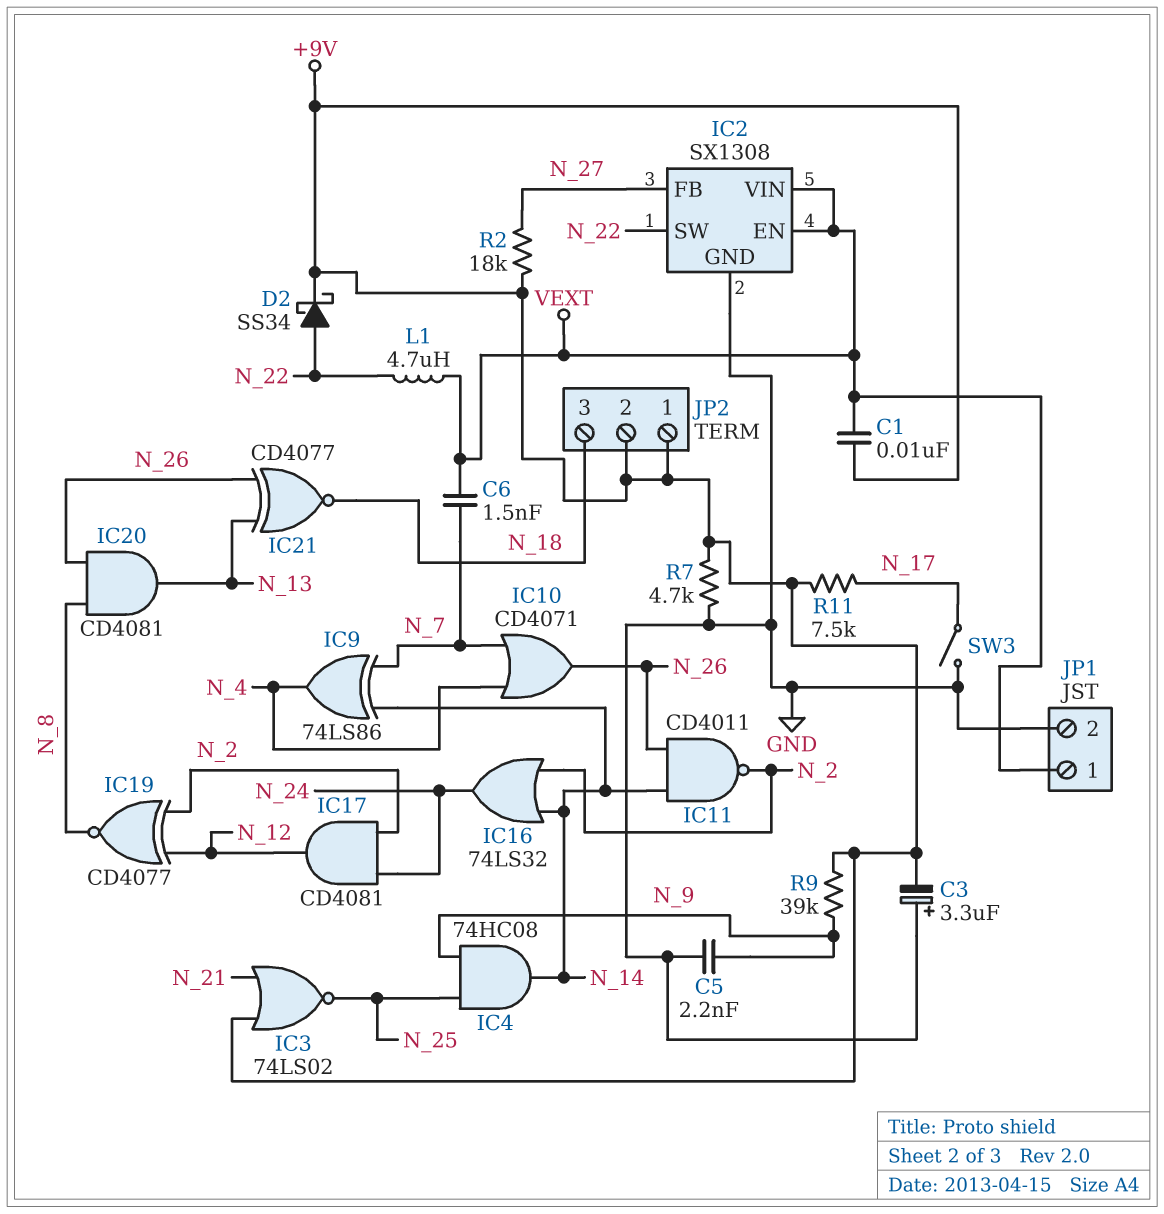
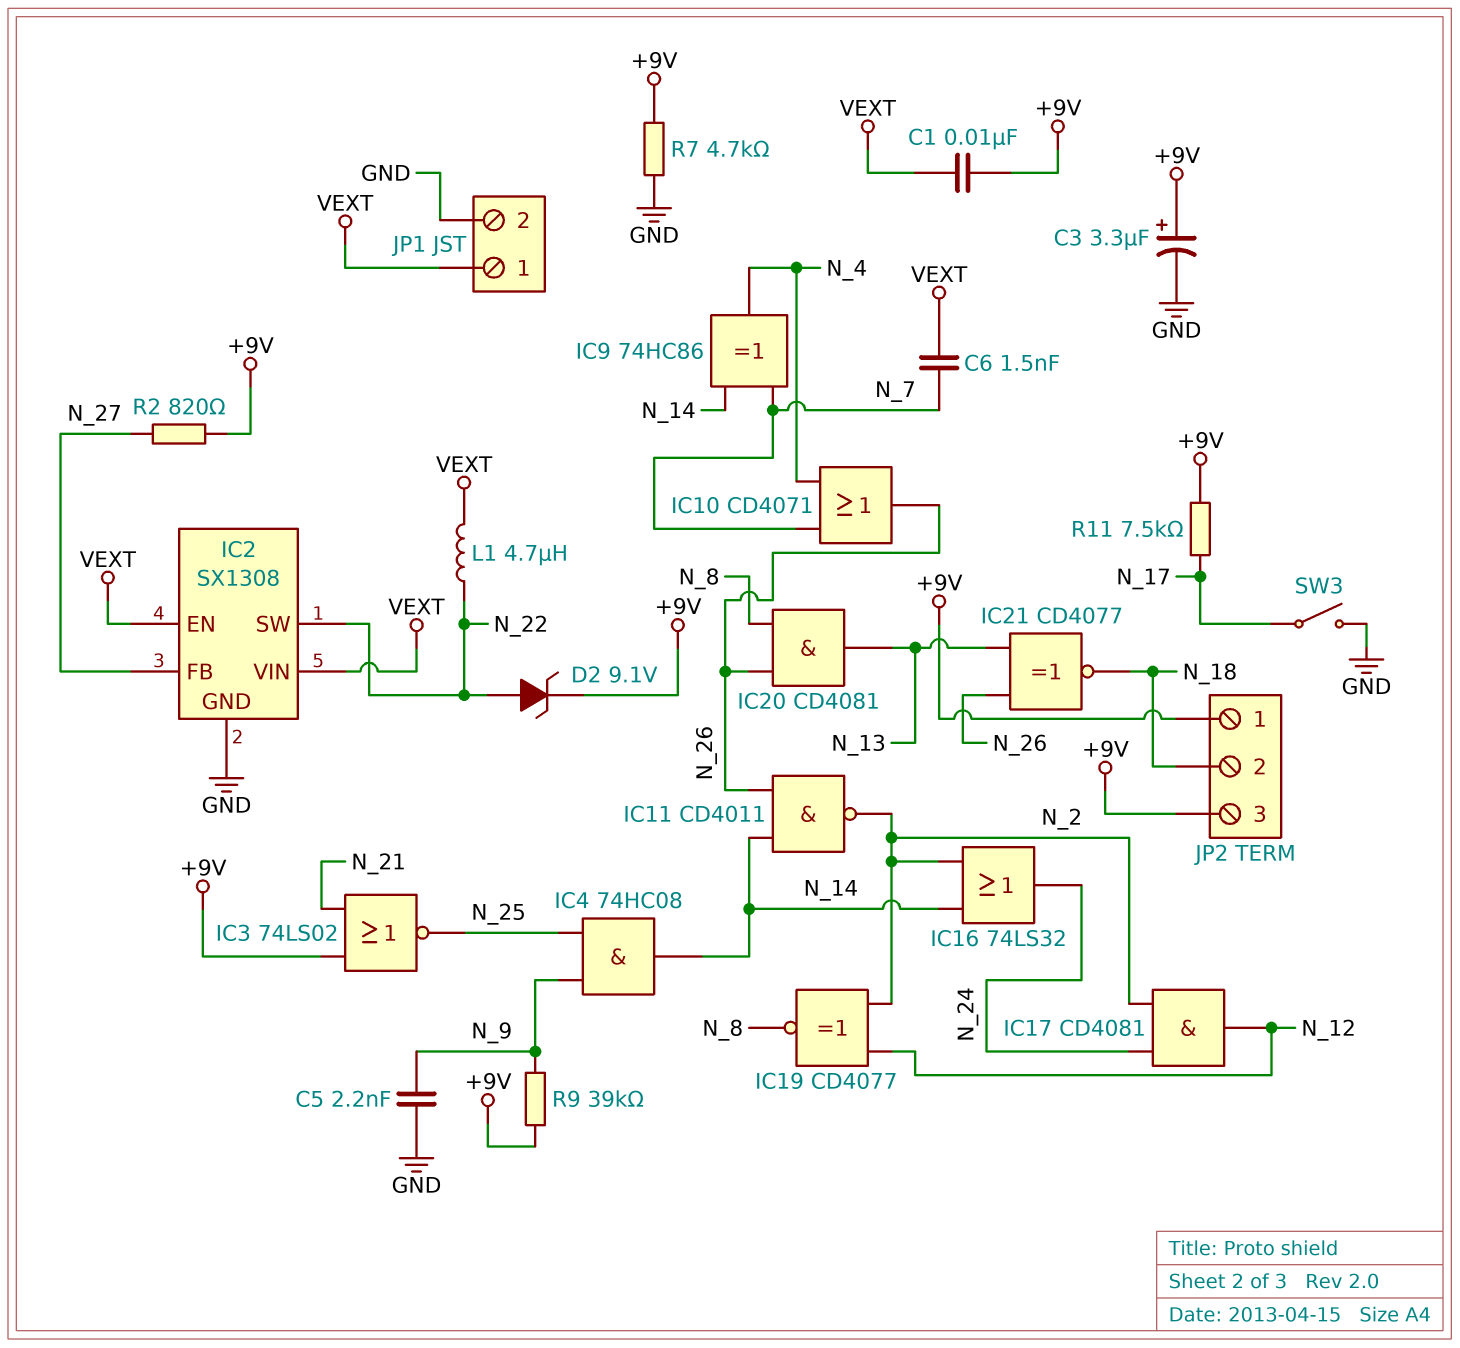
C3: 3.3uF (plus GND, minus +9V) -> 3.3uF (plus +9V, minus GND)
D2: schottky SS34 (A N_22, K +9V) -> zener 9.1V (A N_22, K +9V)
IC9: XOR 74LS86 (in N_7, in N_14, out N_4) -> XOR 74HC86 (in N_7, in N_14, out N_4)
JP2 pin 2: +9V -> N_18
JP2 pin 3: N_18 -> +9V
R2: 18k (+9V, N_27) -> 820 (+9V, N_27)

